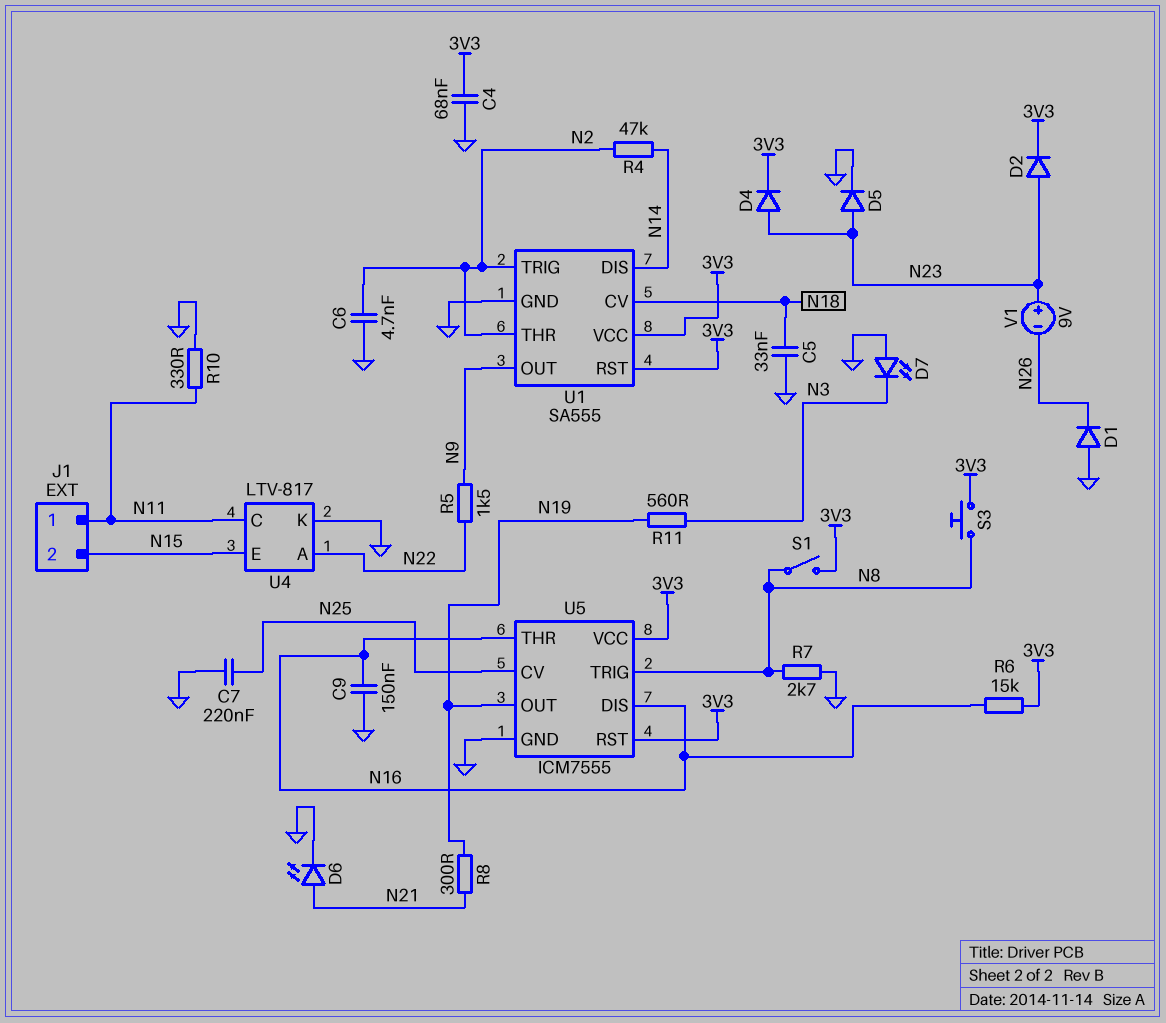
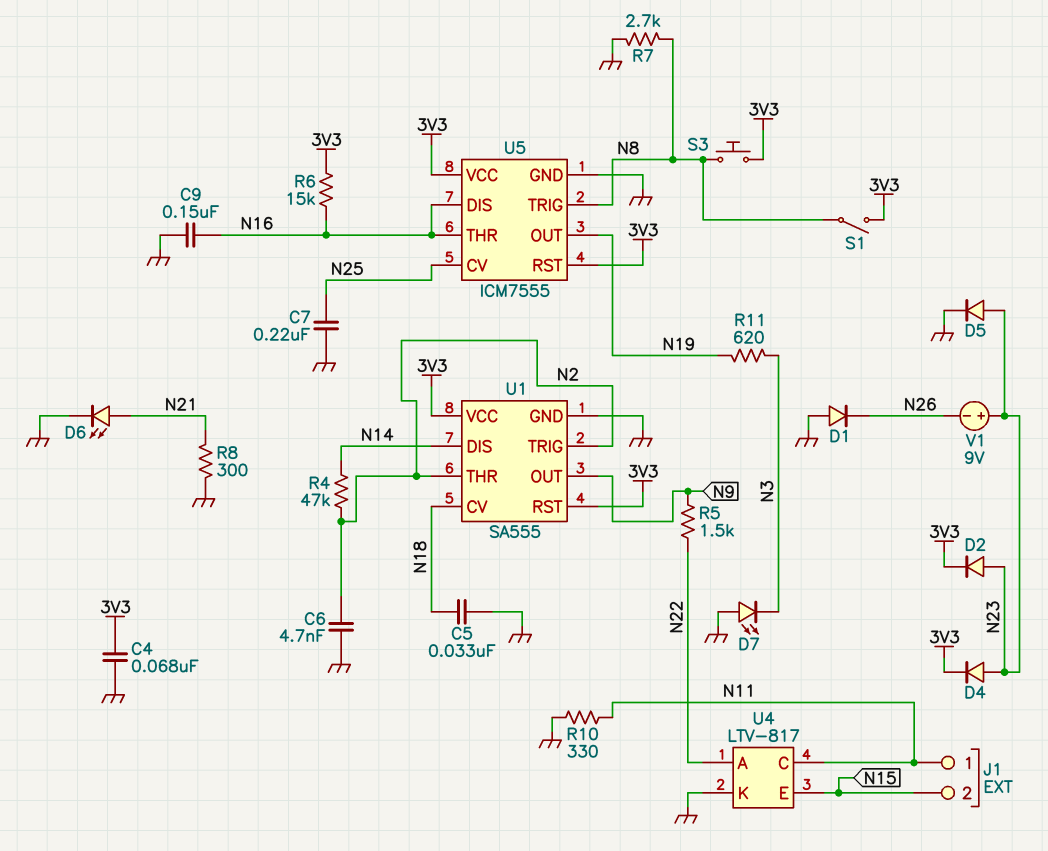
R8: 300 (N19, N21) -> 300 (GND, N21)
R11: 560 (N3, N19) -> 620 (N3, N19)

